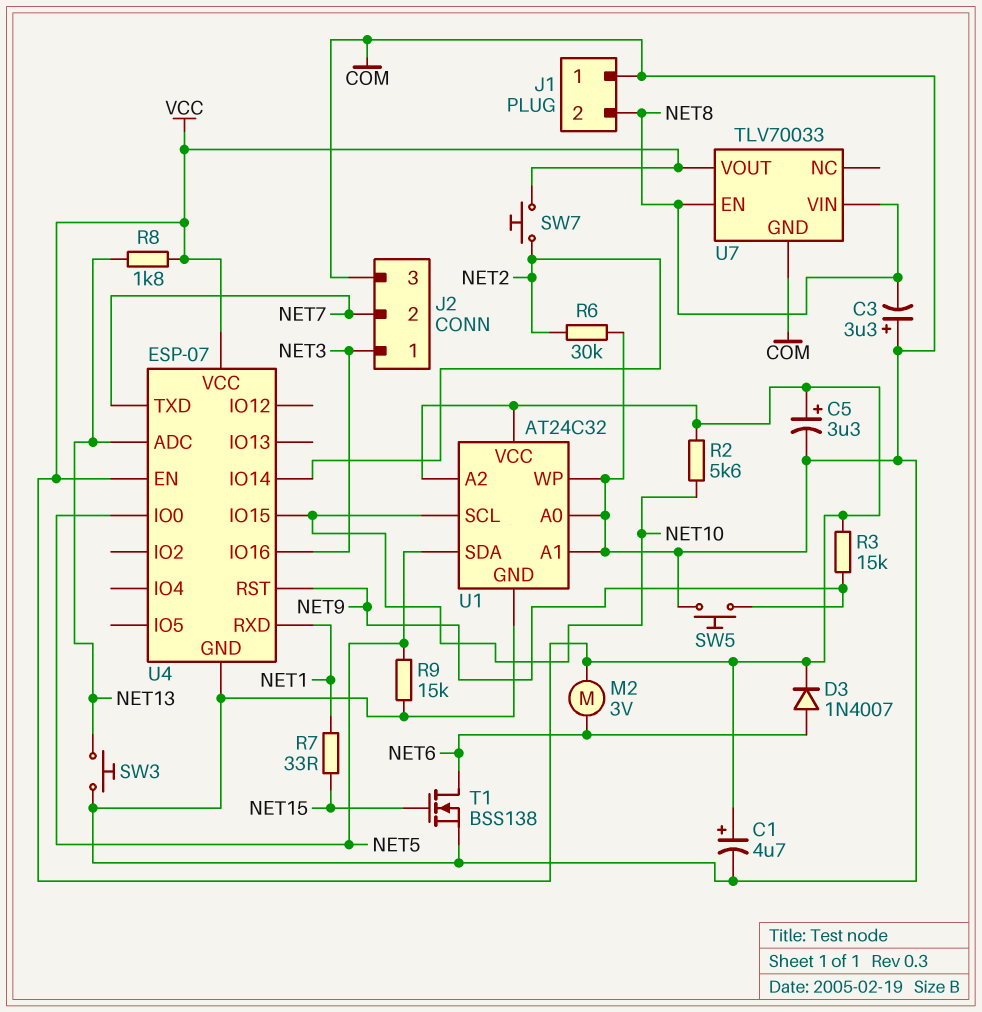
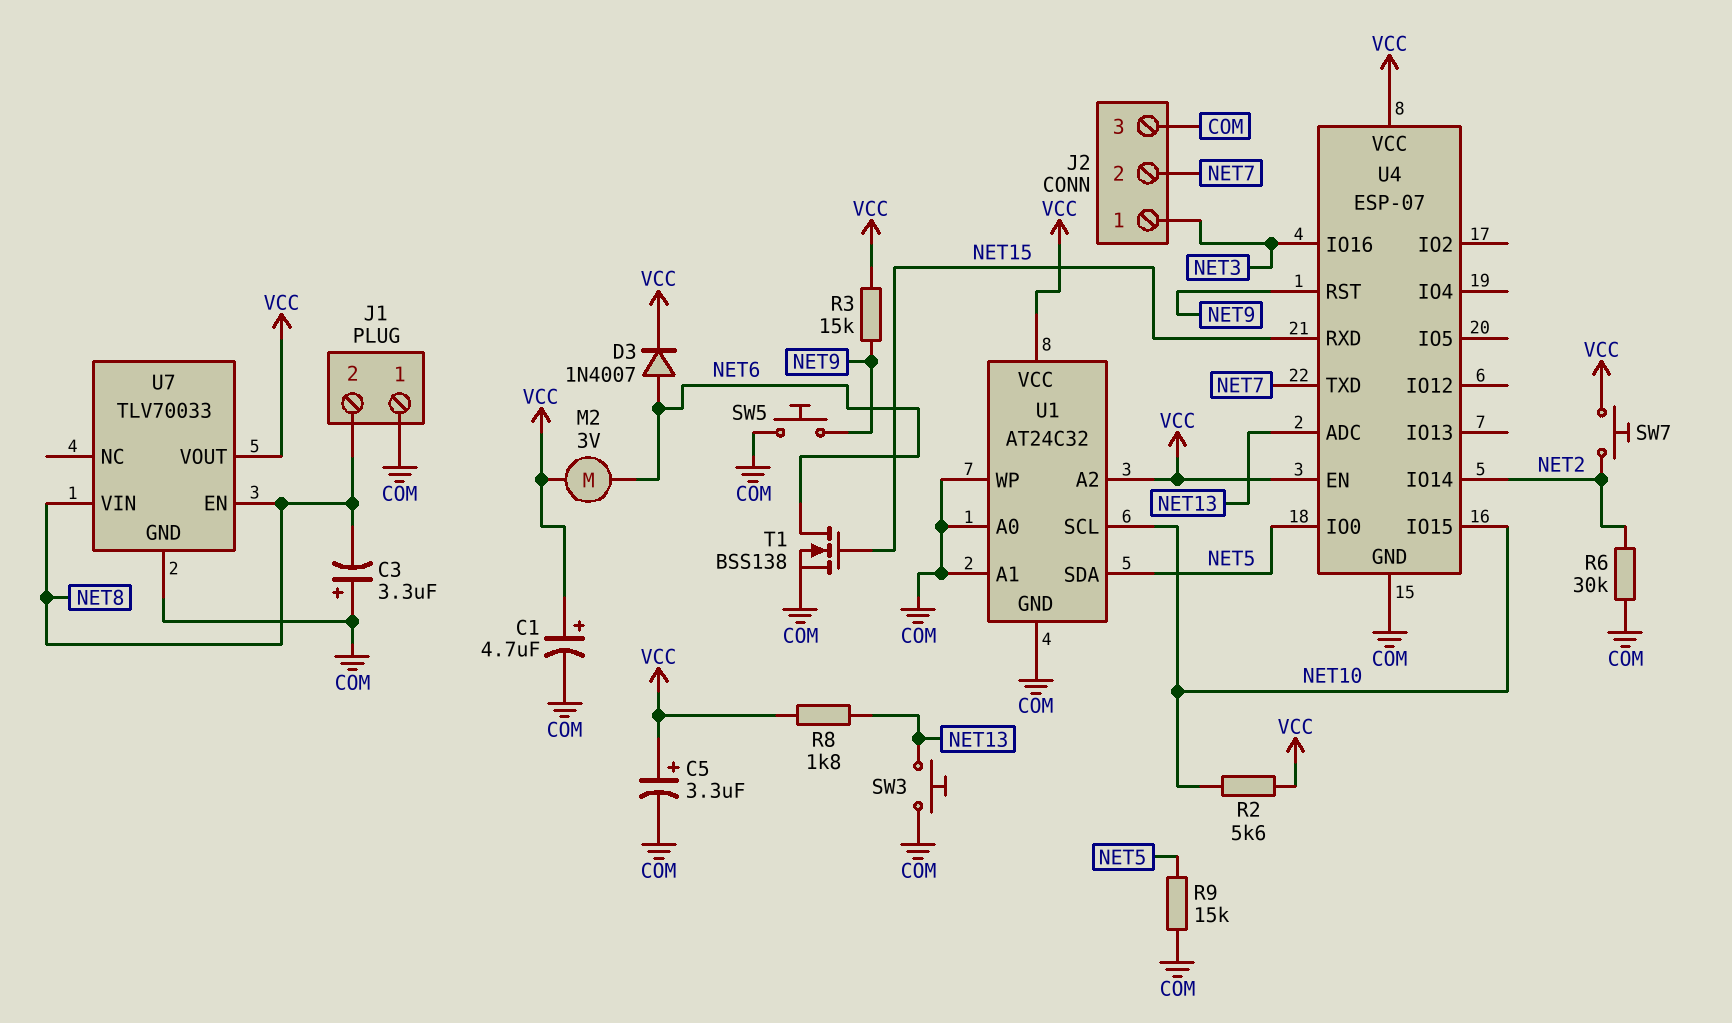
R7: 33 (NET1, NET15) -> none
U4 pin RXD: NET1 -> NET15

